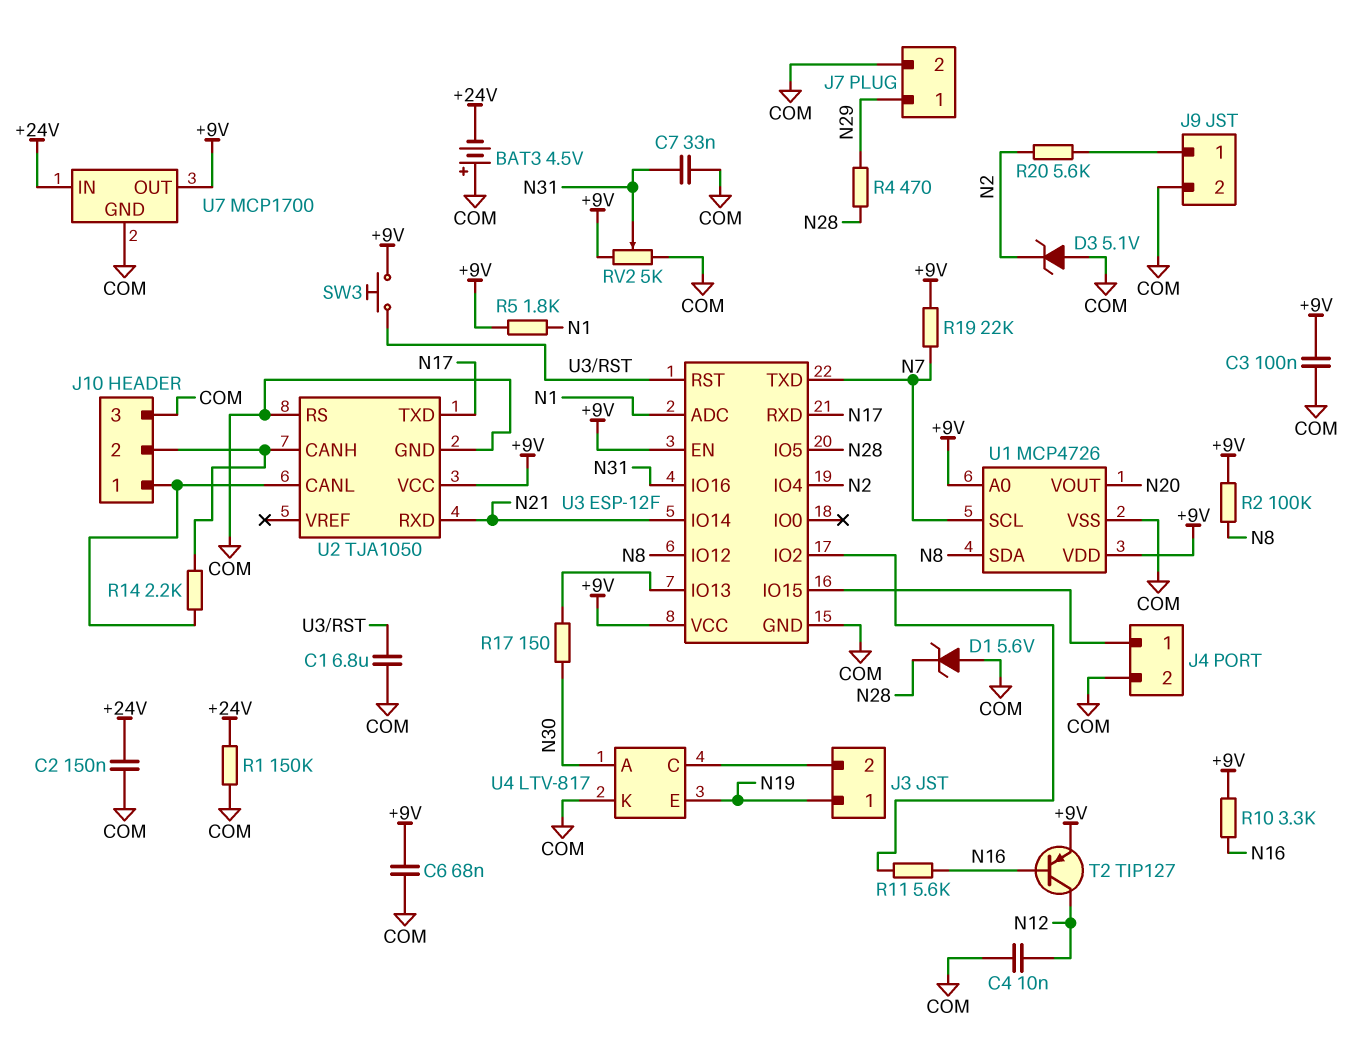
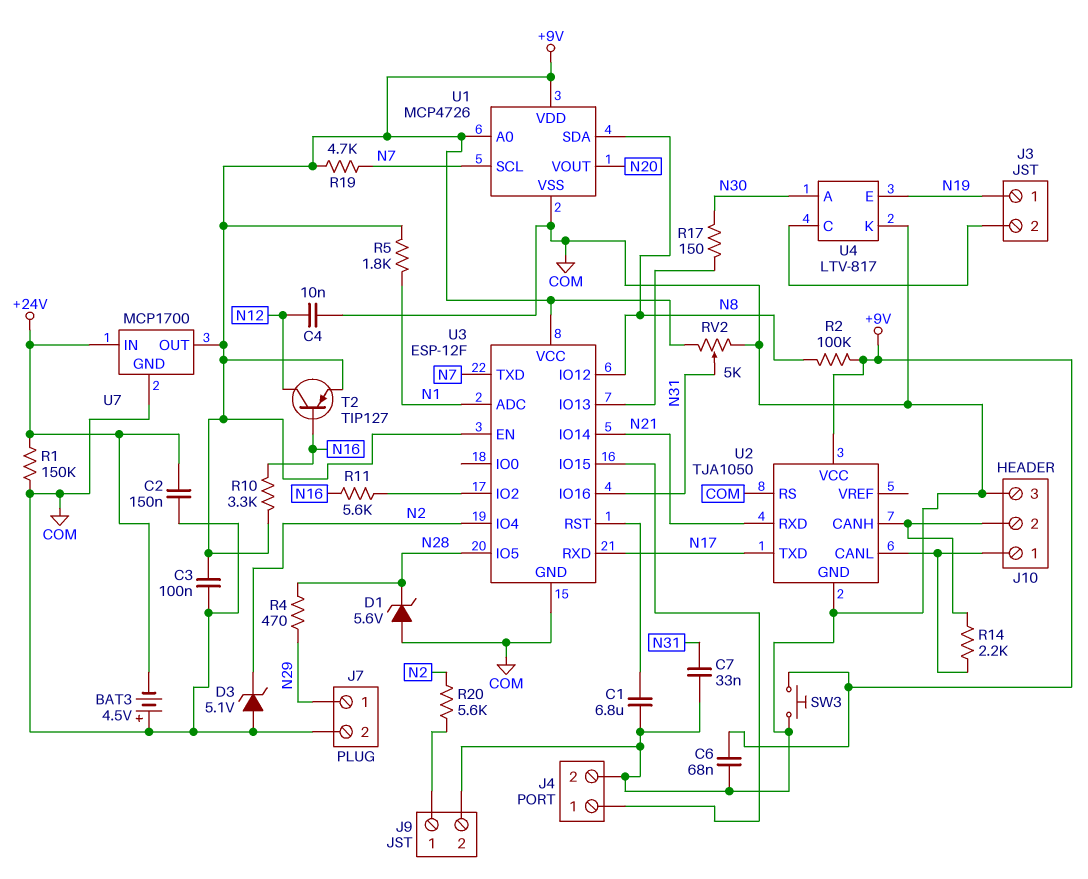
R19: 22k (+9V, N7) -> 4.7k (+9V, N7)
SW3: button (+9V, U3/RST) -> button (+9V, COM)

